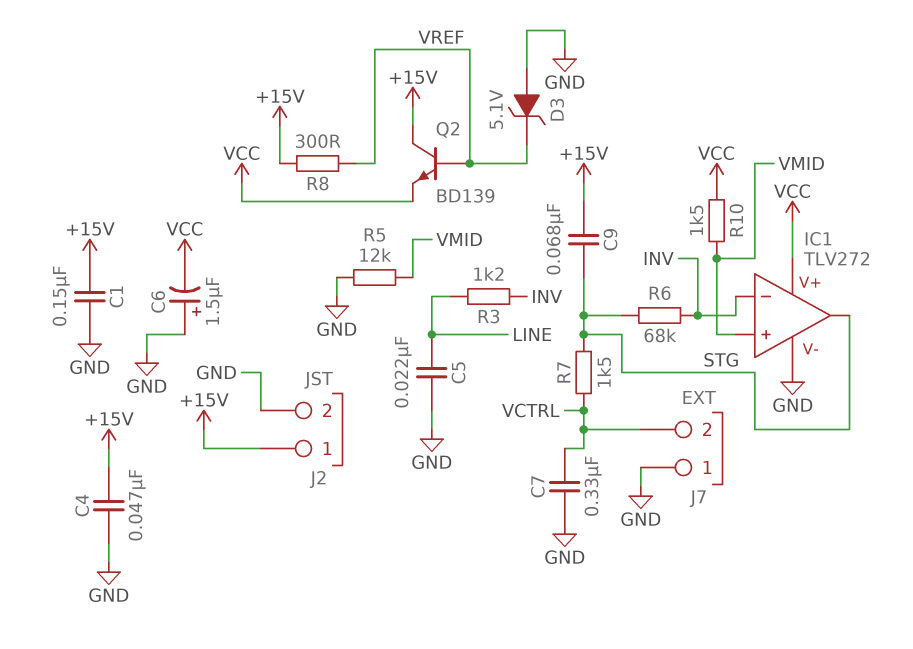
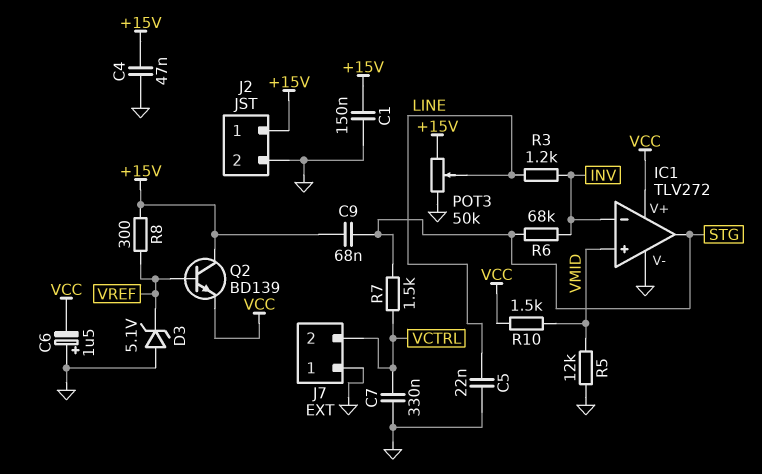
POT3: none -> 50k (+15V, GND, wiper LINE)

